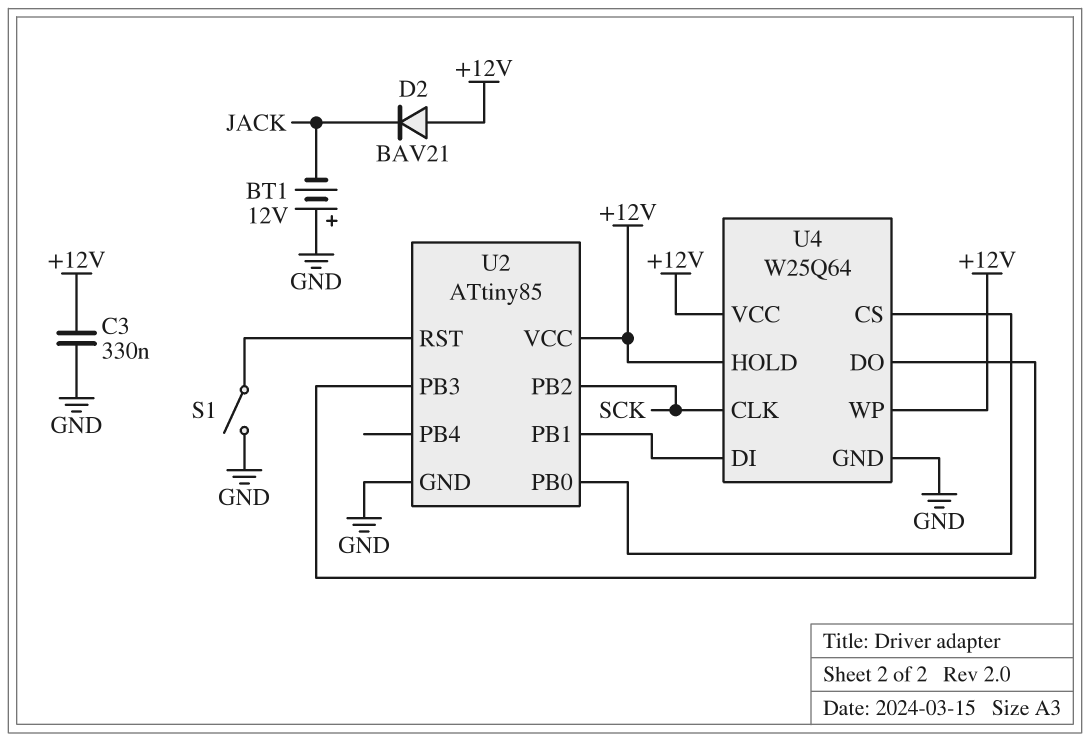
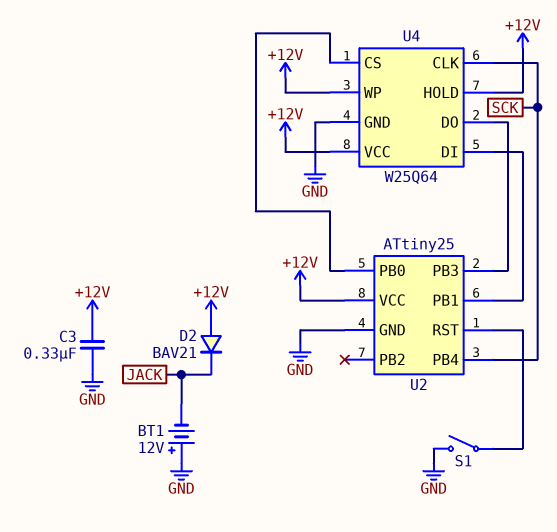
U2: ATtiny85 -> ATtiny25
U2 pin PB2: SCK -> none
U2 pin PB4: none -> SCK

